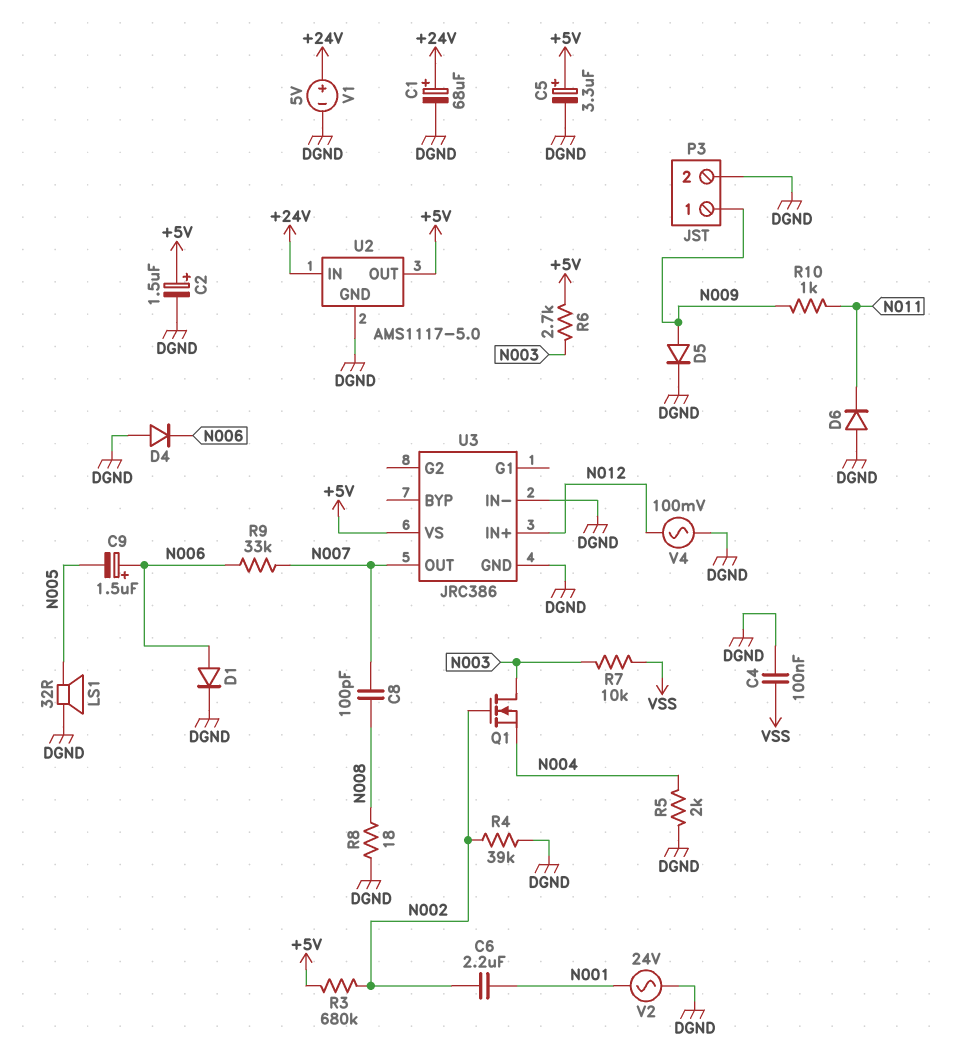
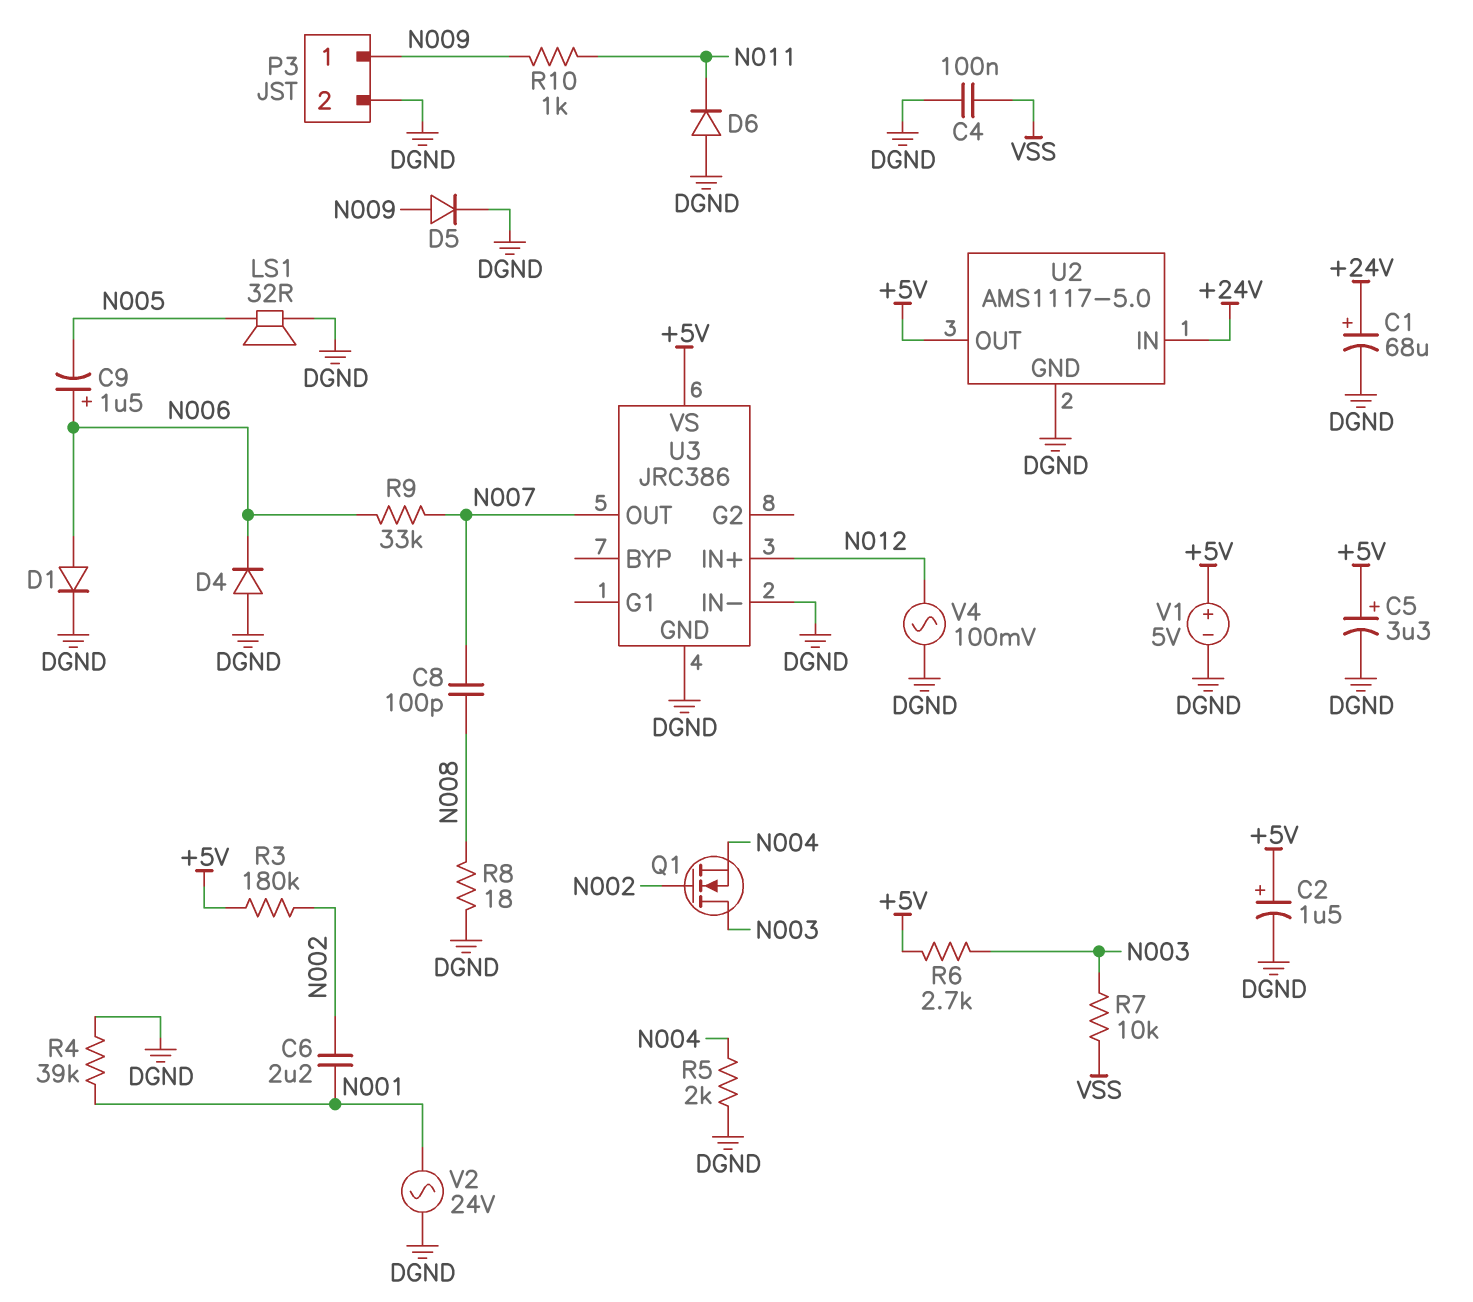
R3: 680k (+5V, N002) -> 180k (+5V, N002)
R4: 39k (DGND, N002) -> 39k (DGND, N001)
V1: 5V (plus +24V, minus DGND) -> 5V (plus +5V, minus DGND)

